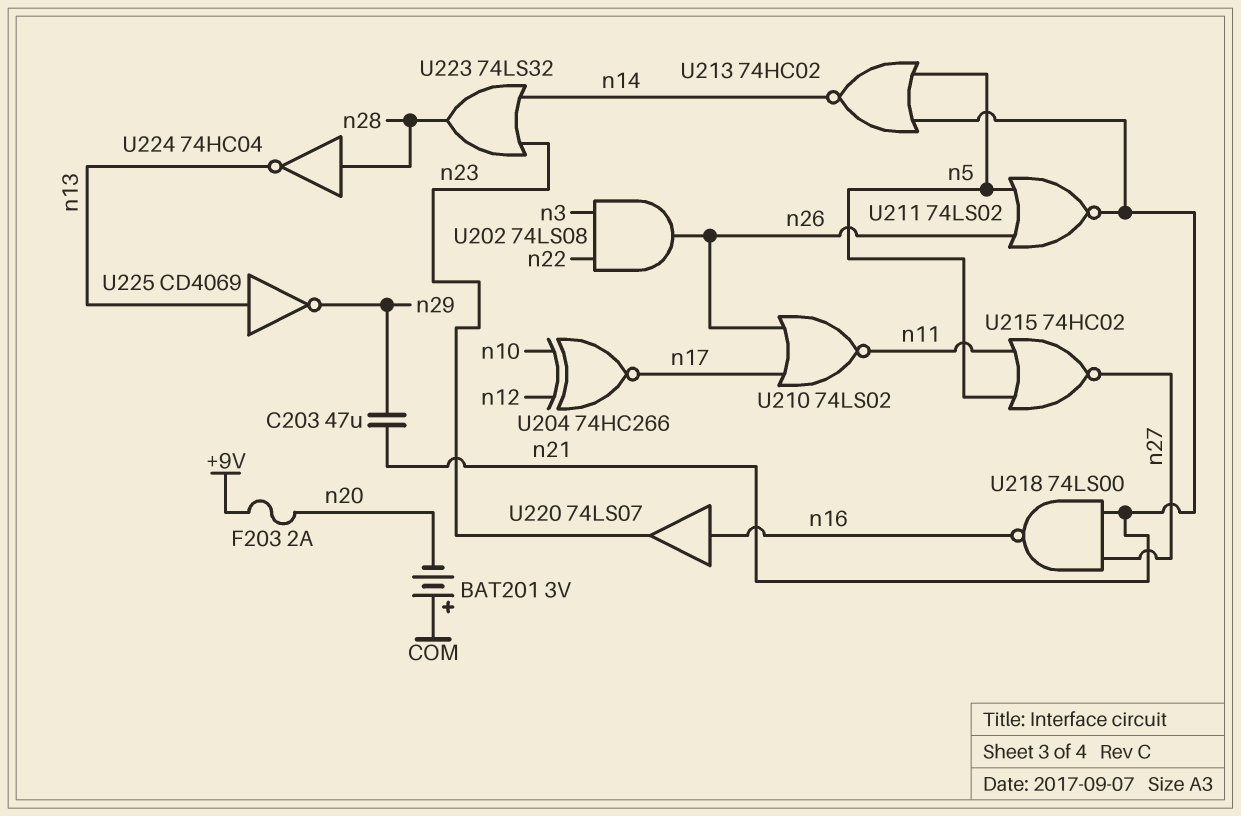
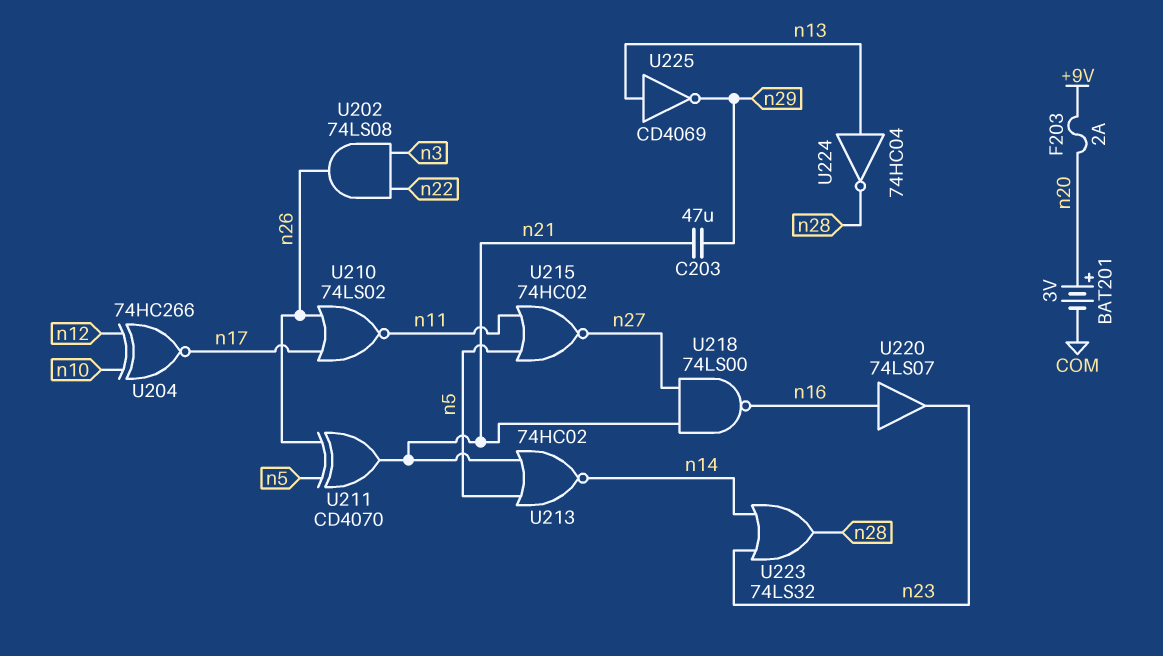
BAT201: 3V (plus COM, minus n20) -> 3V (plus n20, minus COM)
U211: NOR 74LS02 (in n5, in n26, out n21) -> XOR CD4070 (in n5, in n26, out n21)
U224: NOT 74HC04 (in n28, out n13) -> NOT 74HC04 (in n13, out n28)

